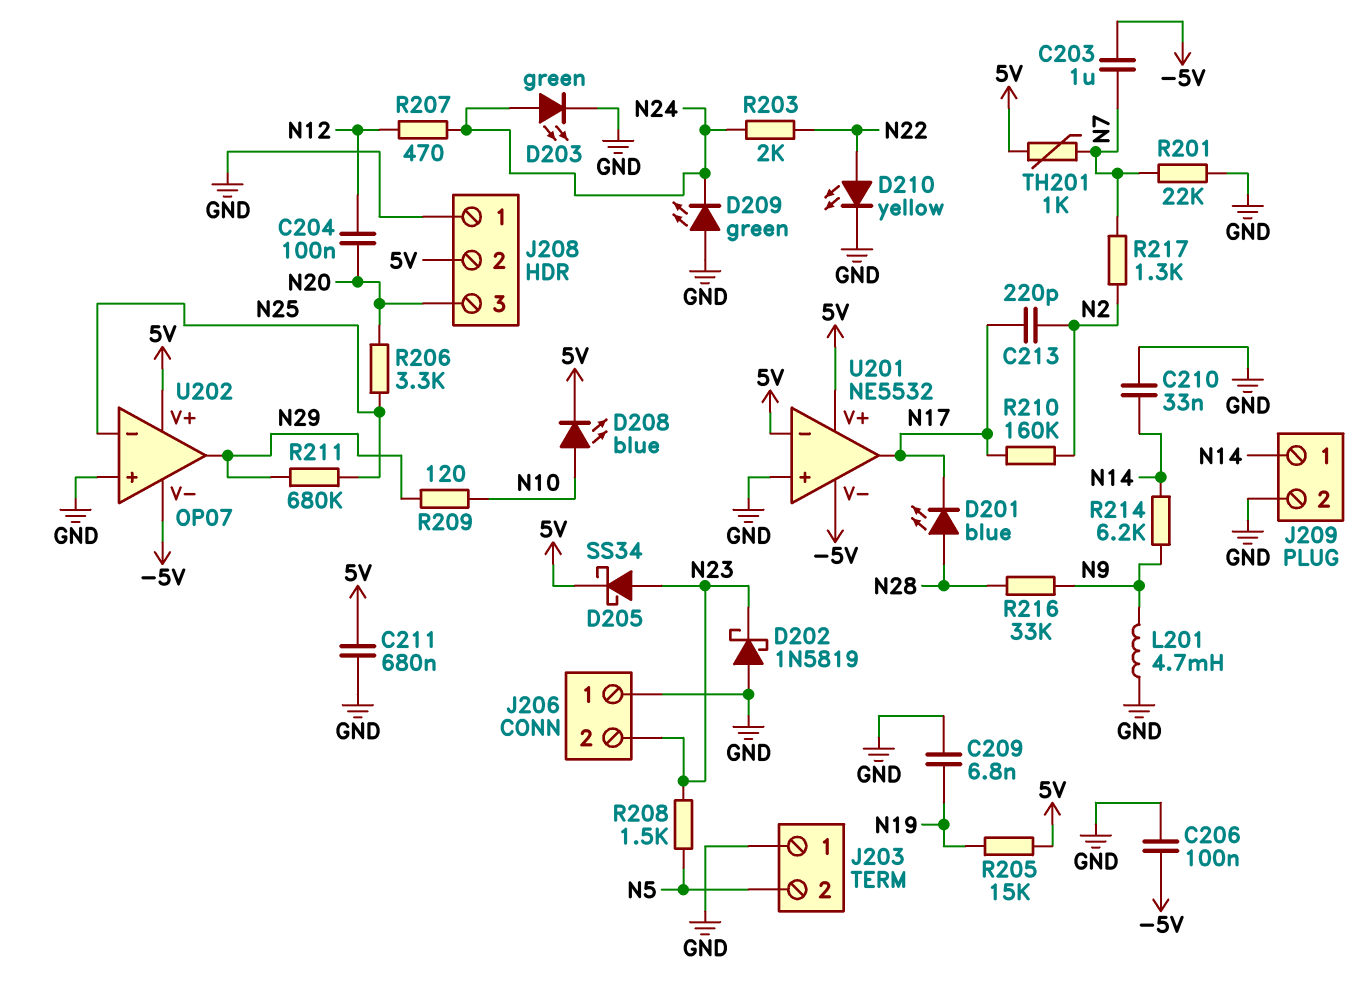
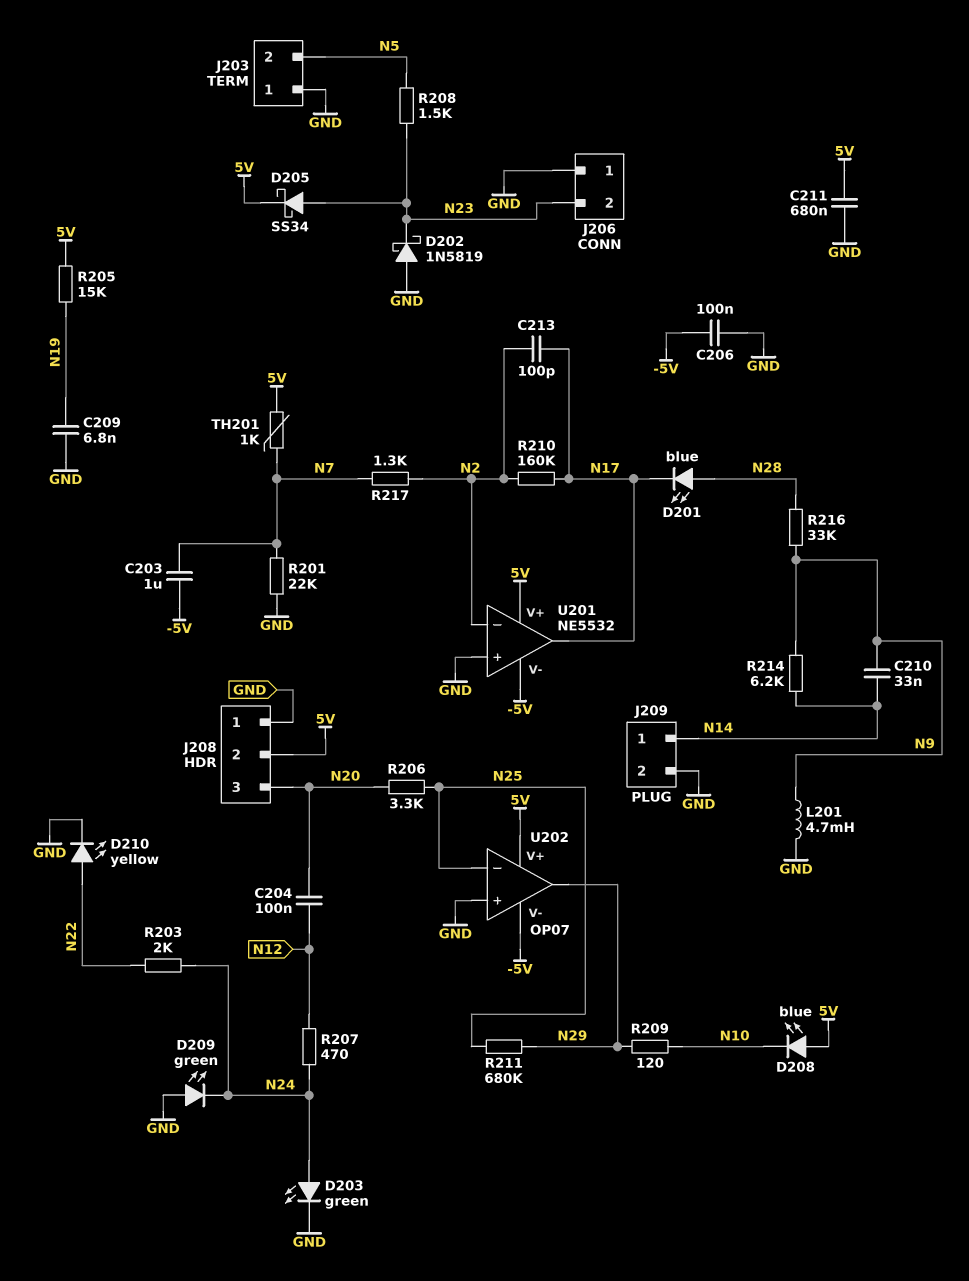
C210: 33nF (GND, N14) -> 33nF (N9, N14)
C213: 220pF (N2, N17) -> 100pF (N2, N17)
D208: LED blue (A N10, K 5V) -> LED blue (A 5V, K N10)
U201 pin in-: 5V -> N2

